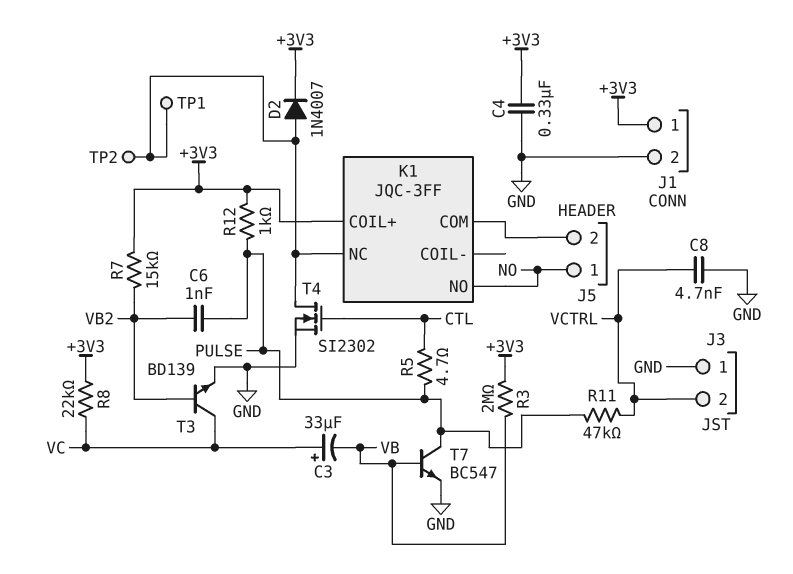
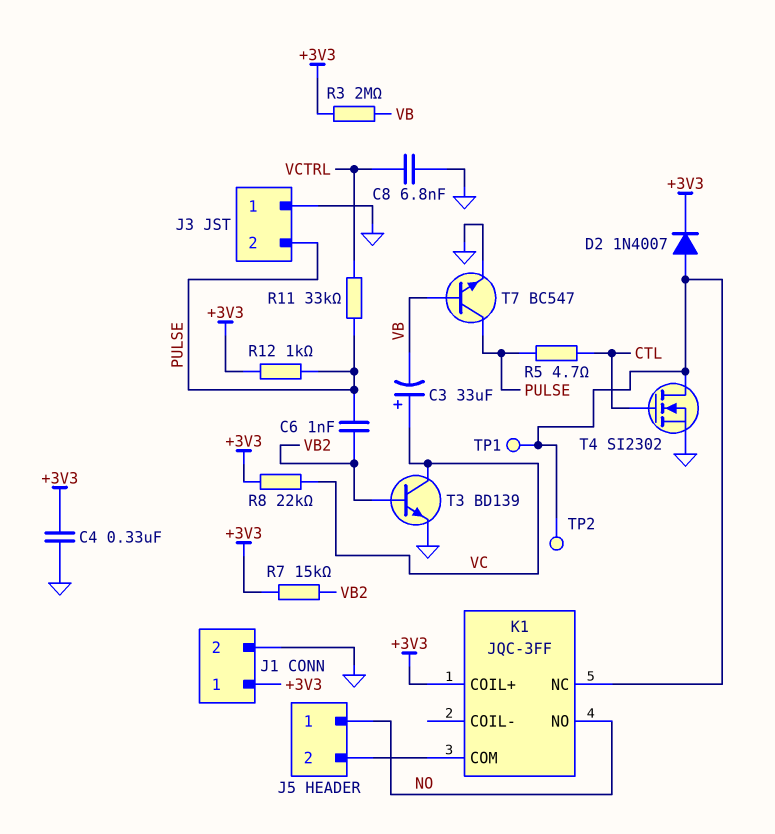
C8: 4.7nF (GND, VCTRL) -> 6.8nF (GND, VCTRL)
J3 pin 2: VCTRL -> PULSE
R11: 47k (PULSE, VCTRL) -> 33k (PULSE, VCTRL)

